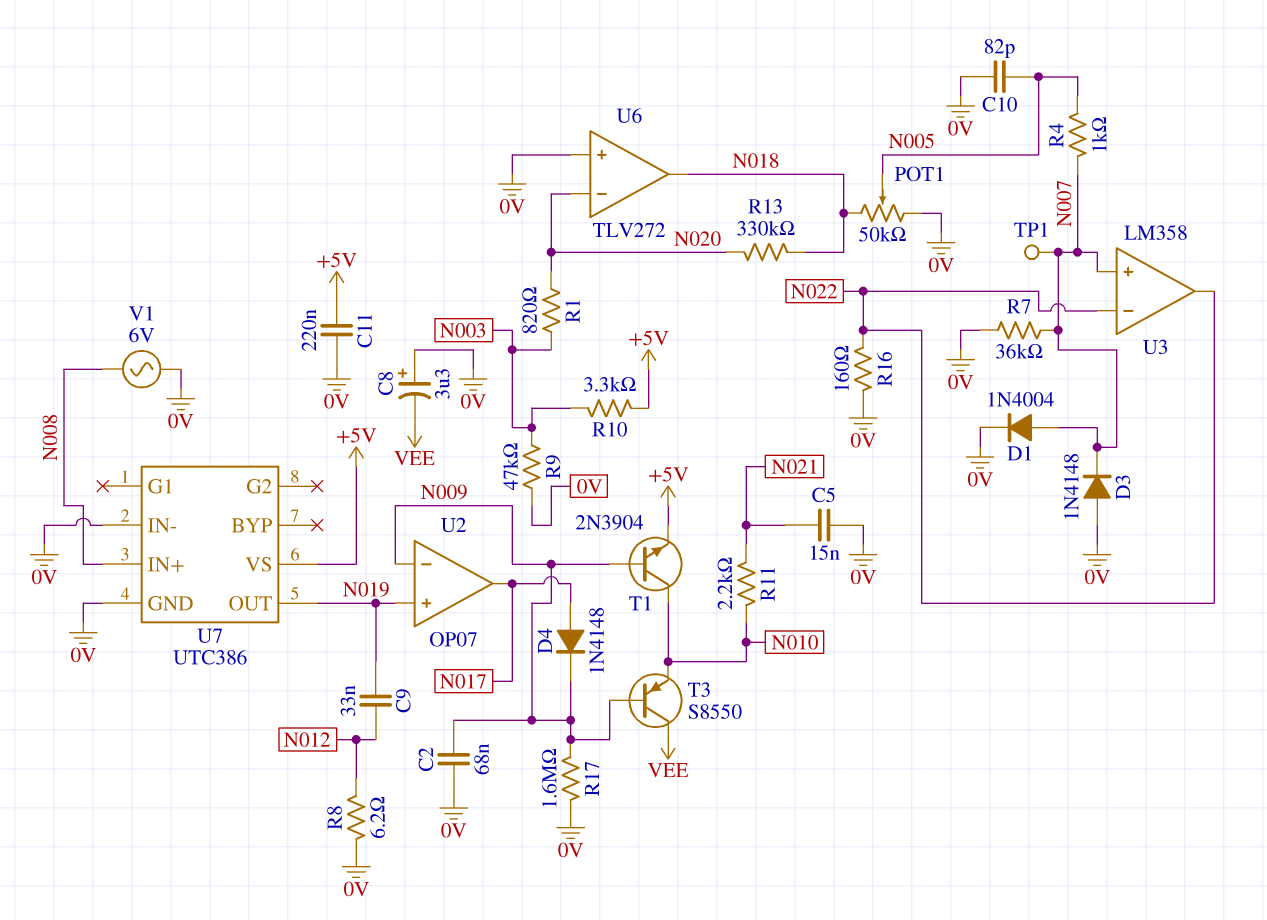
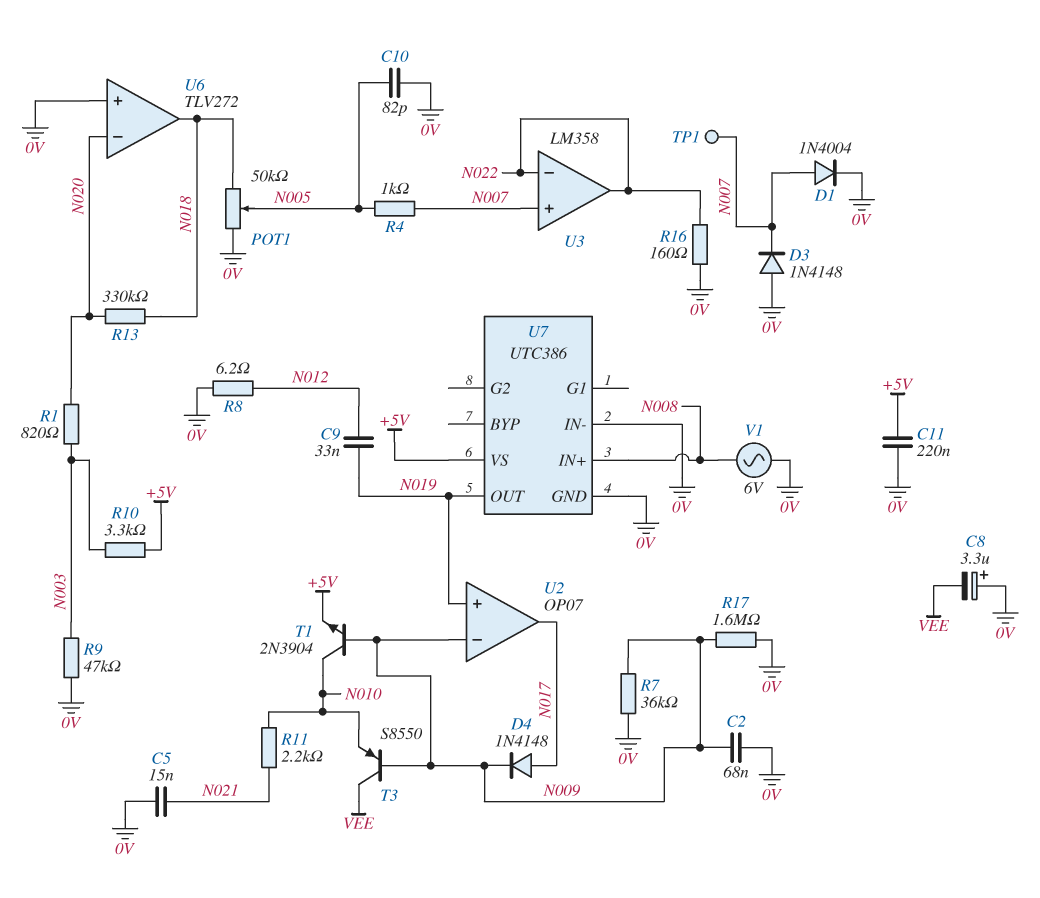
R7: 36k (0V, N007) -> 36k (0V, N009)

